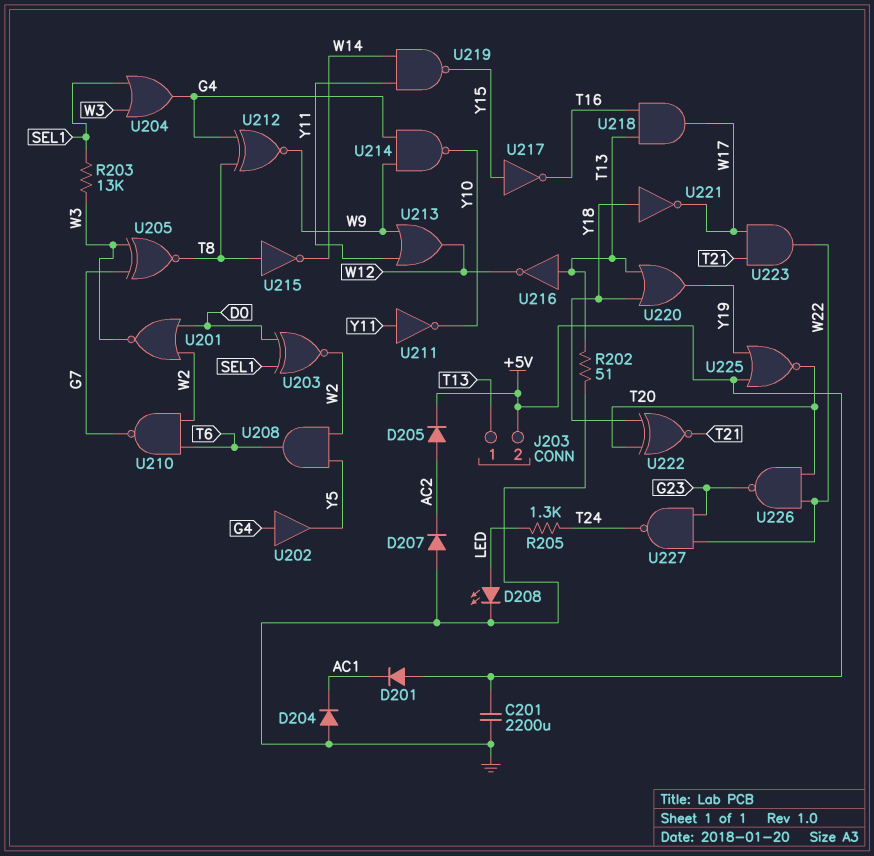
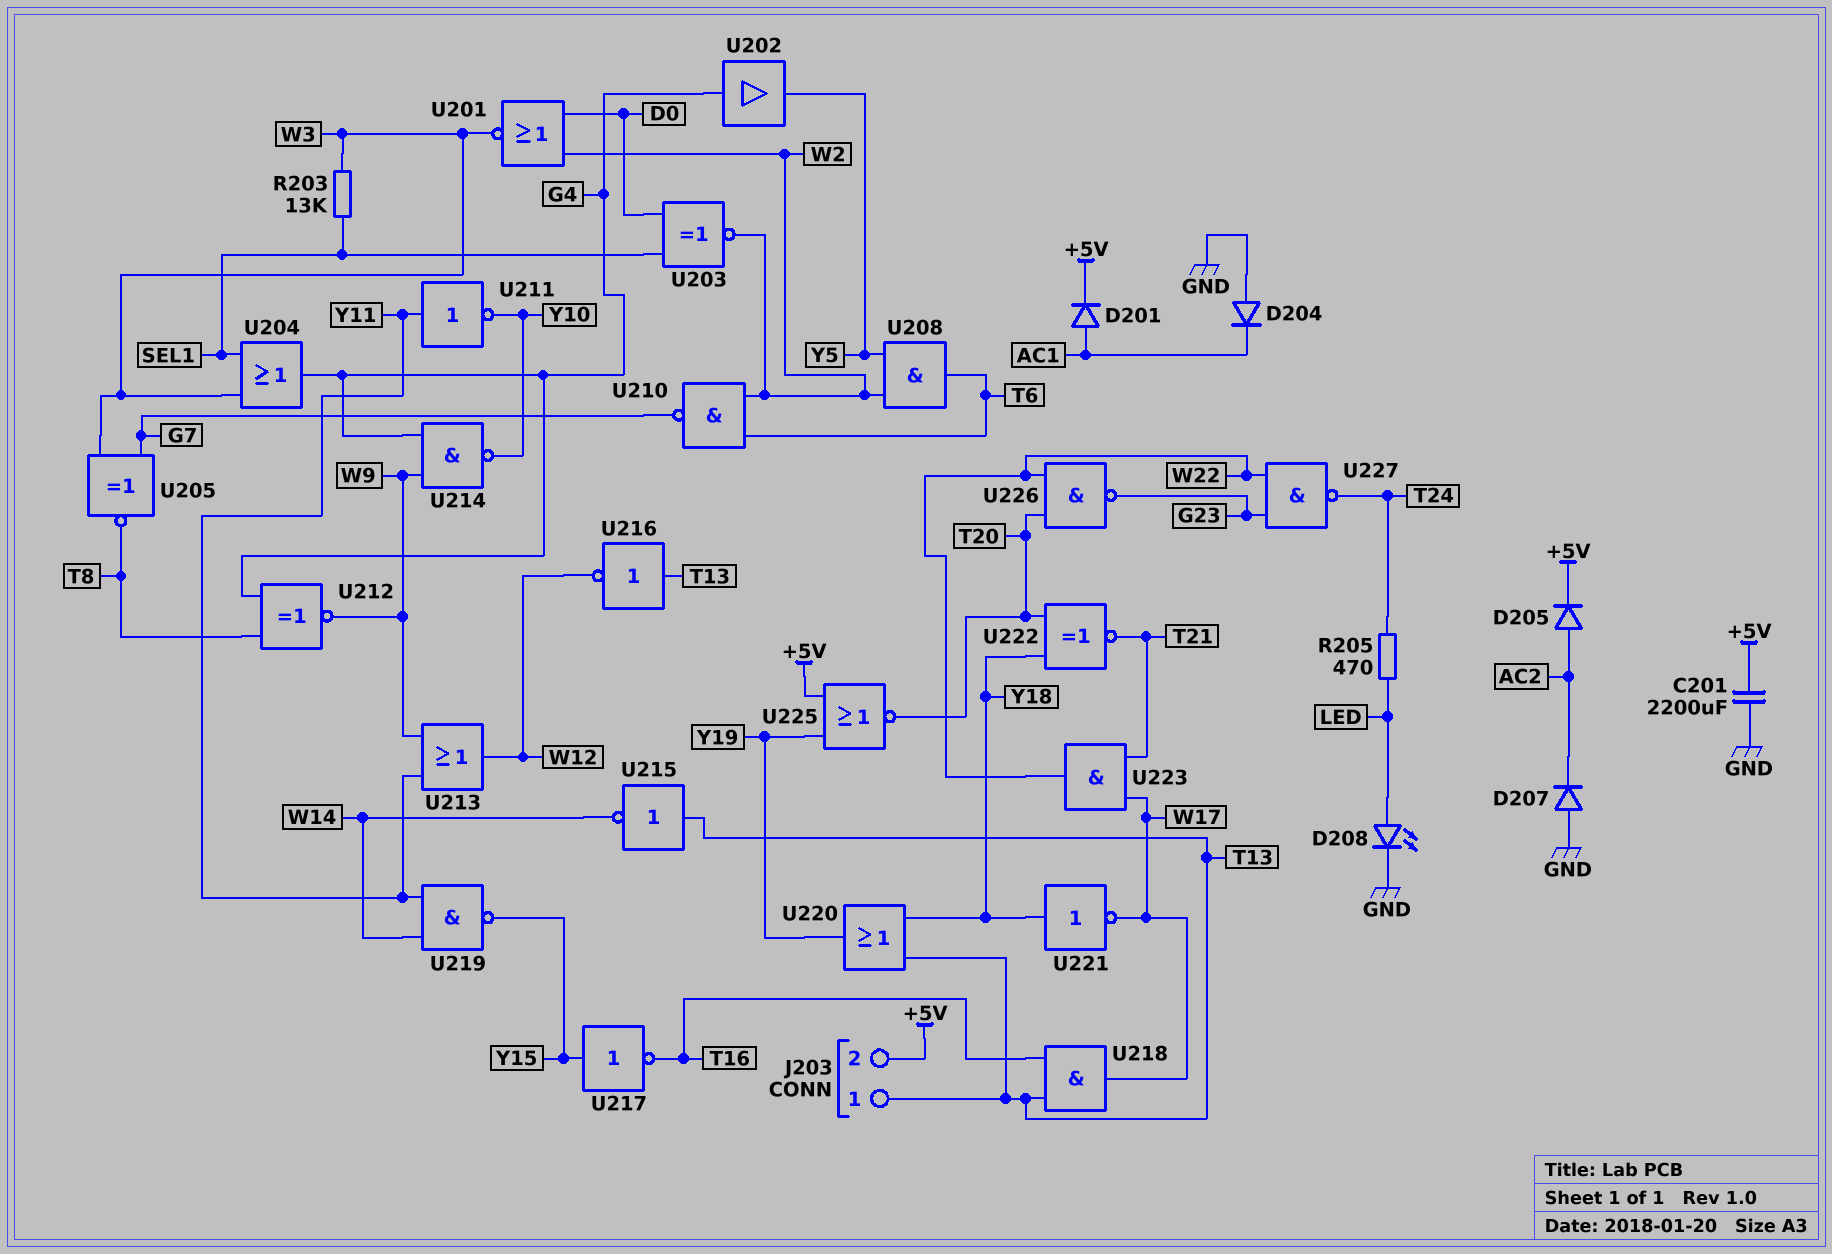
D201: diode (A +5V, K AC1) -> diode (A AC1, K +5V)
R202: 51 (GND, T13) -> none
R205: 1.3k (LED, T24) -> 470 (LED, T24)
U215: NOT (in T8, out W14) -> NOT (in T13, out W14)

